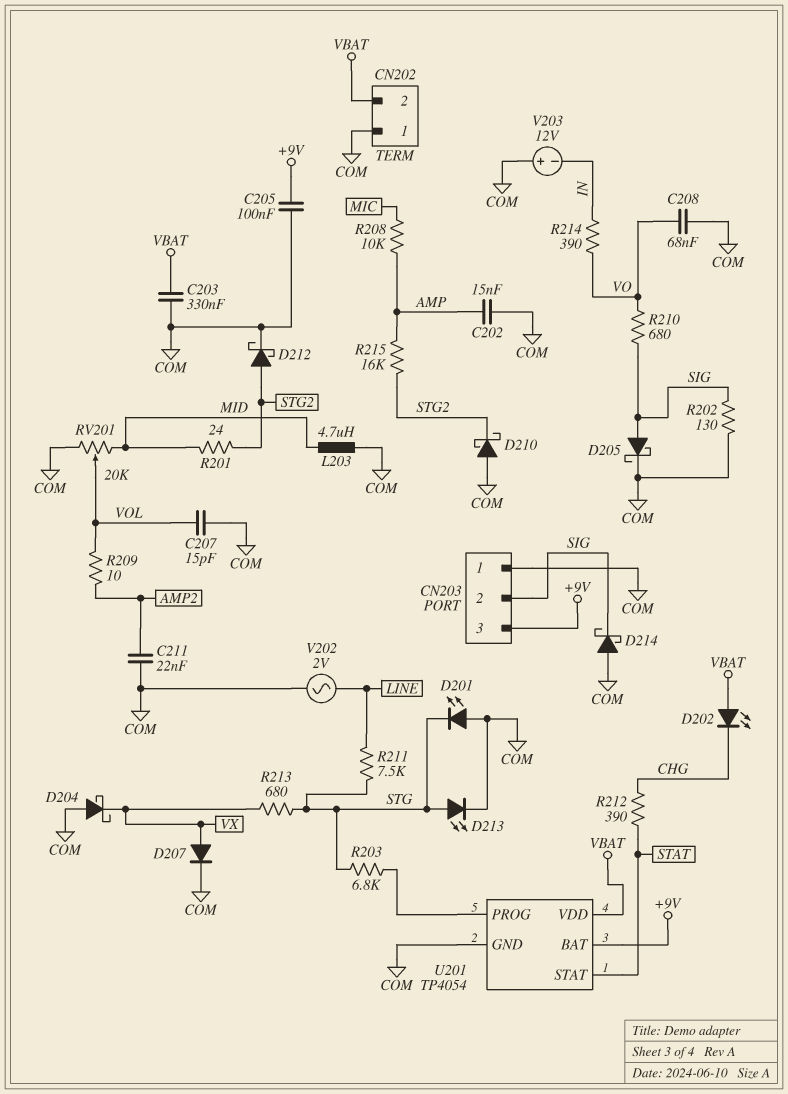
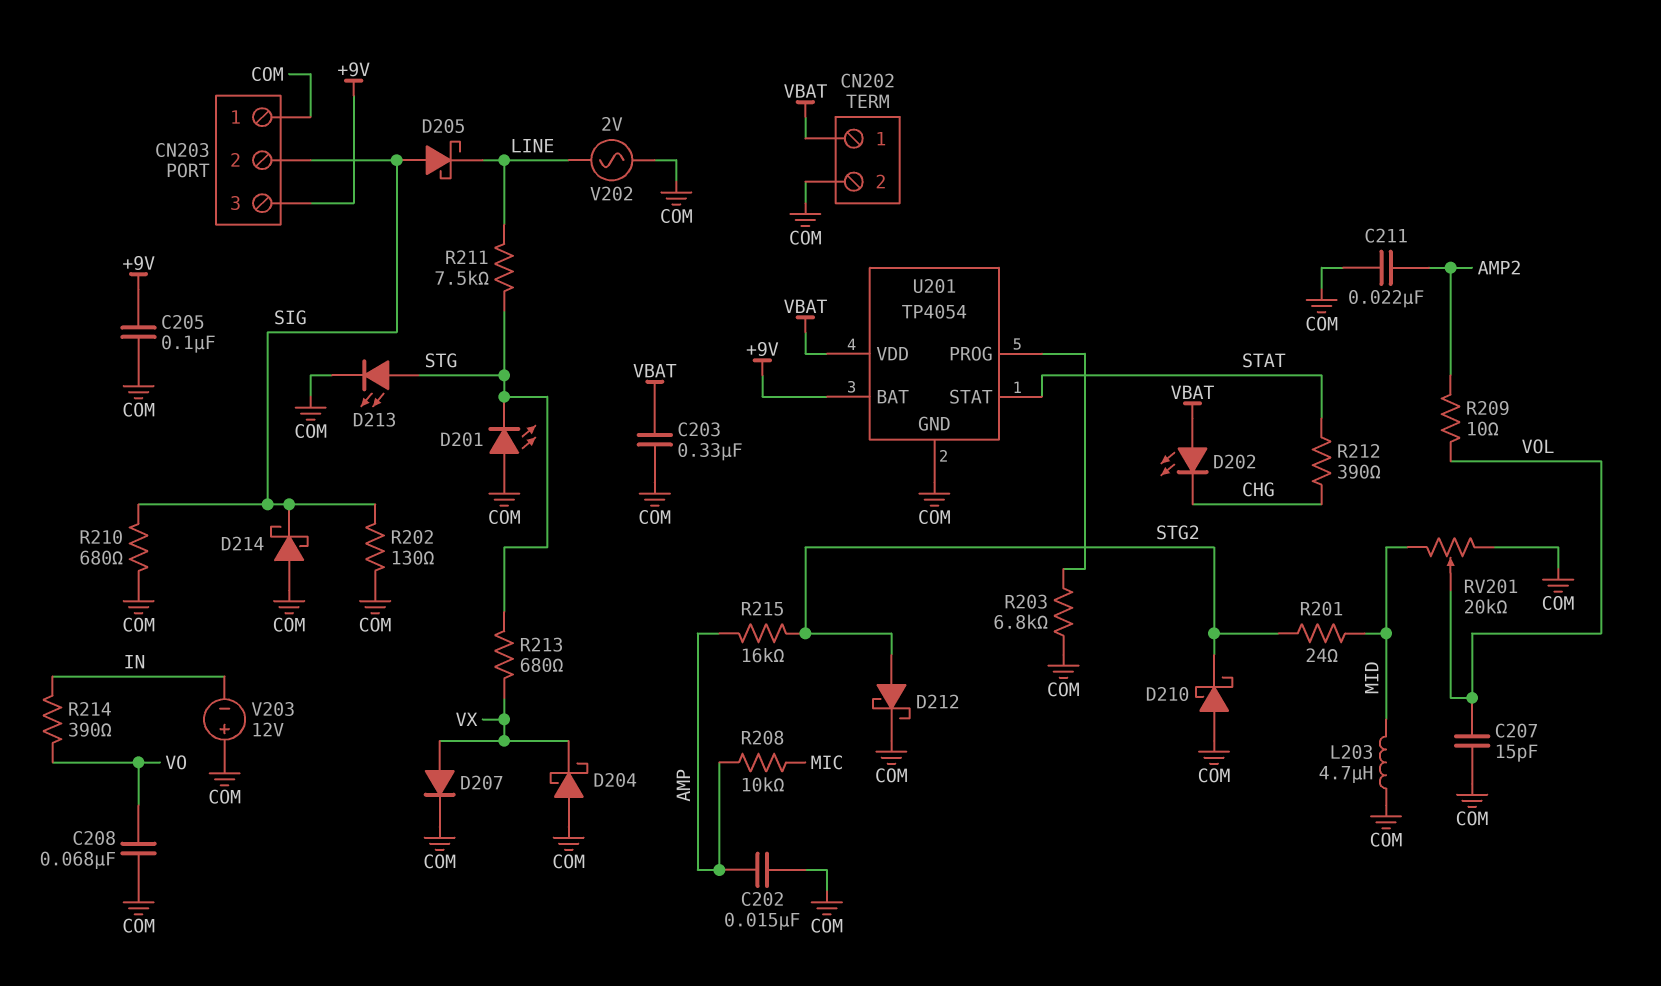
CN202 pin 1: COM -> VBAT
CN202 pin 2: VBAT -> COM
D205: schottky (A SIG, K COM) -> schottky (A SIG, K LINE)
R203: 6.8k (STG, U201/PROG) -> 6.8k (COM, U201/PROG)
R210: 680 (SIG, VO) -> 680 (COM, SIG)

